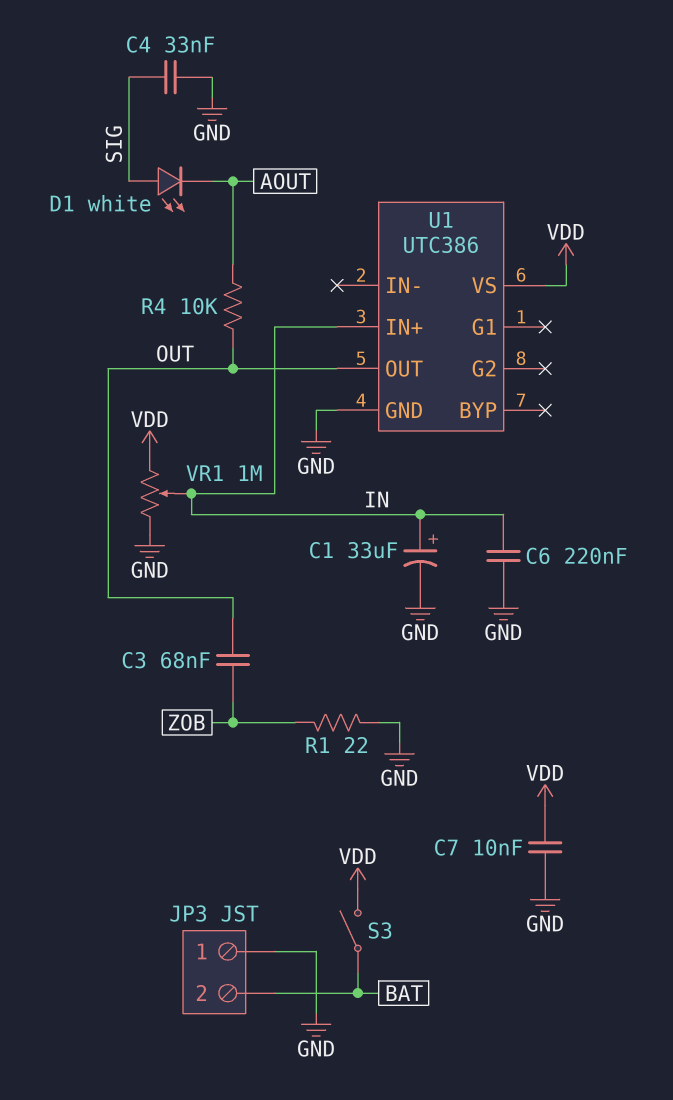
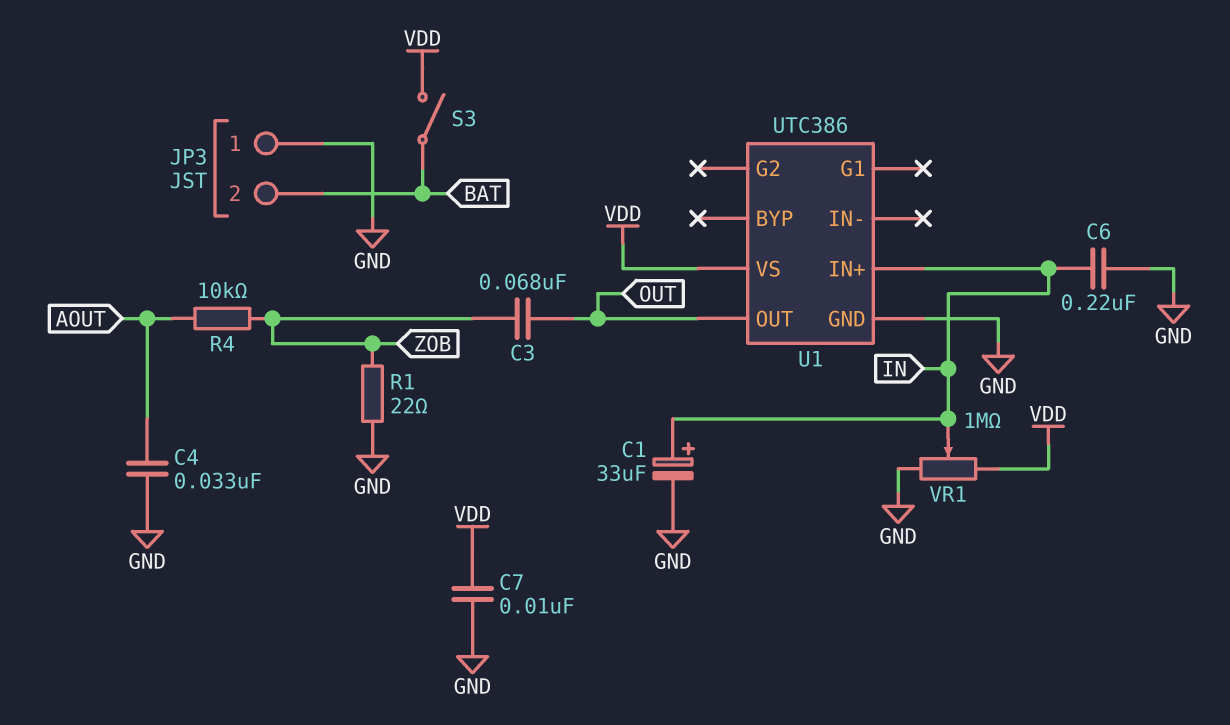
C4: 33nF (GND, SIG) -> 33nF (AOUT, GND)
D1: LED white (A SIG, K AOUT) -> none
R4: 10k (AOUT, OUT) -> 10k (AOUT, ZOB)

